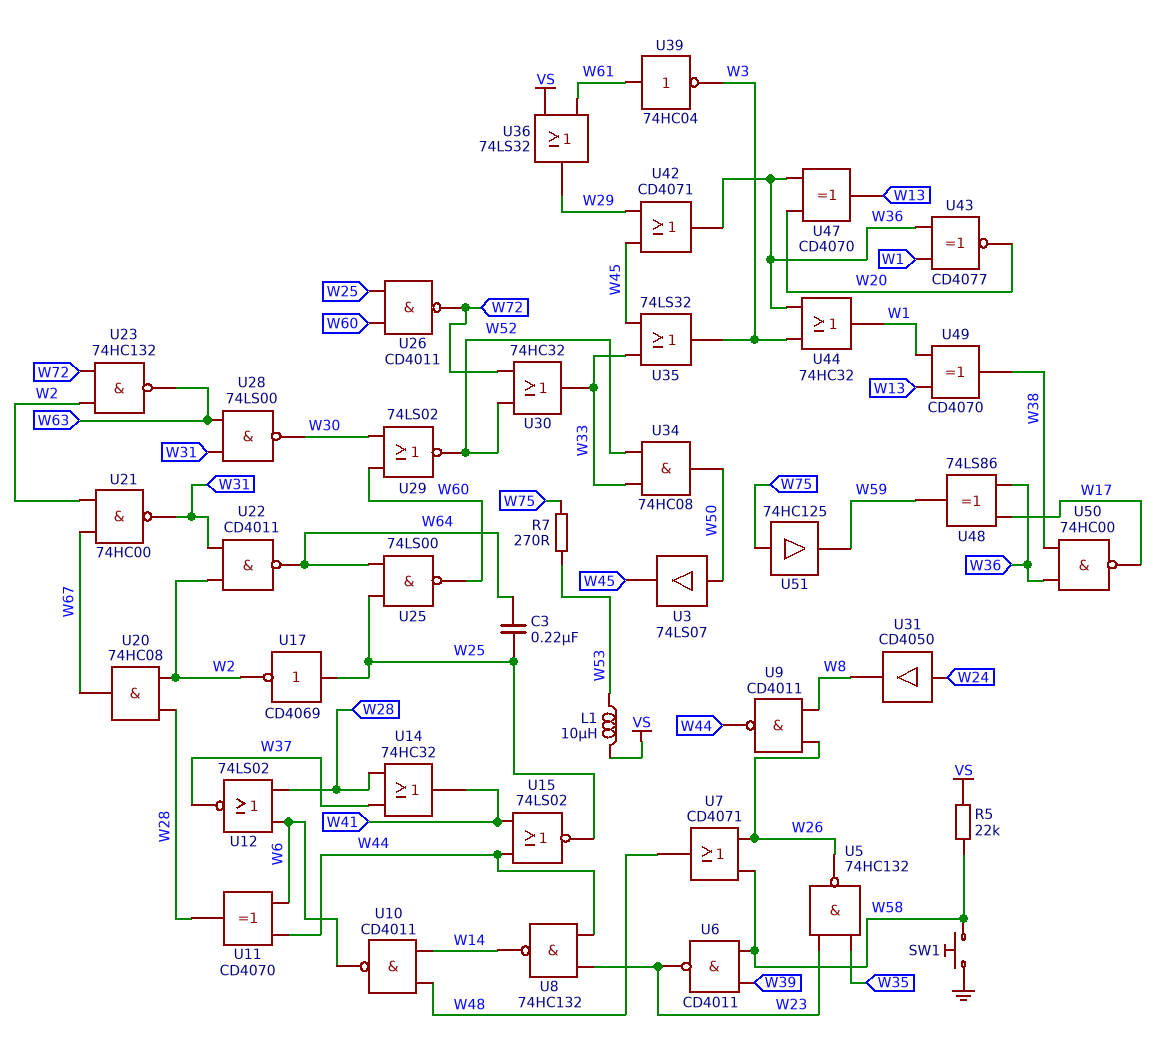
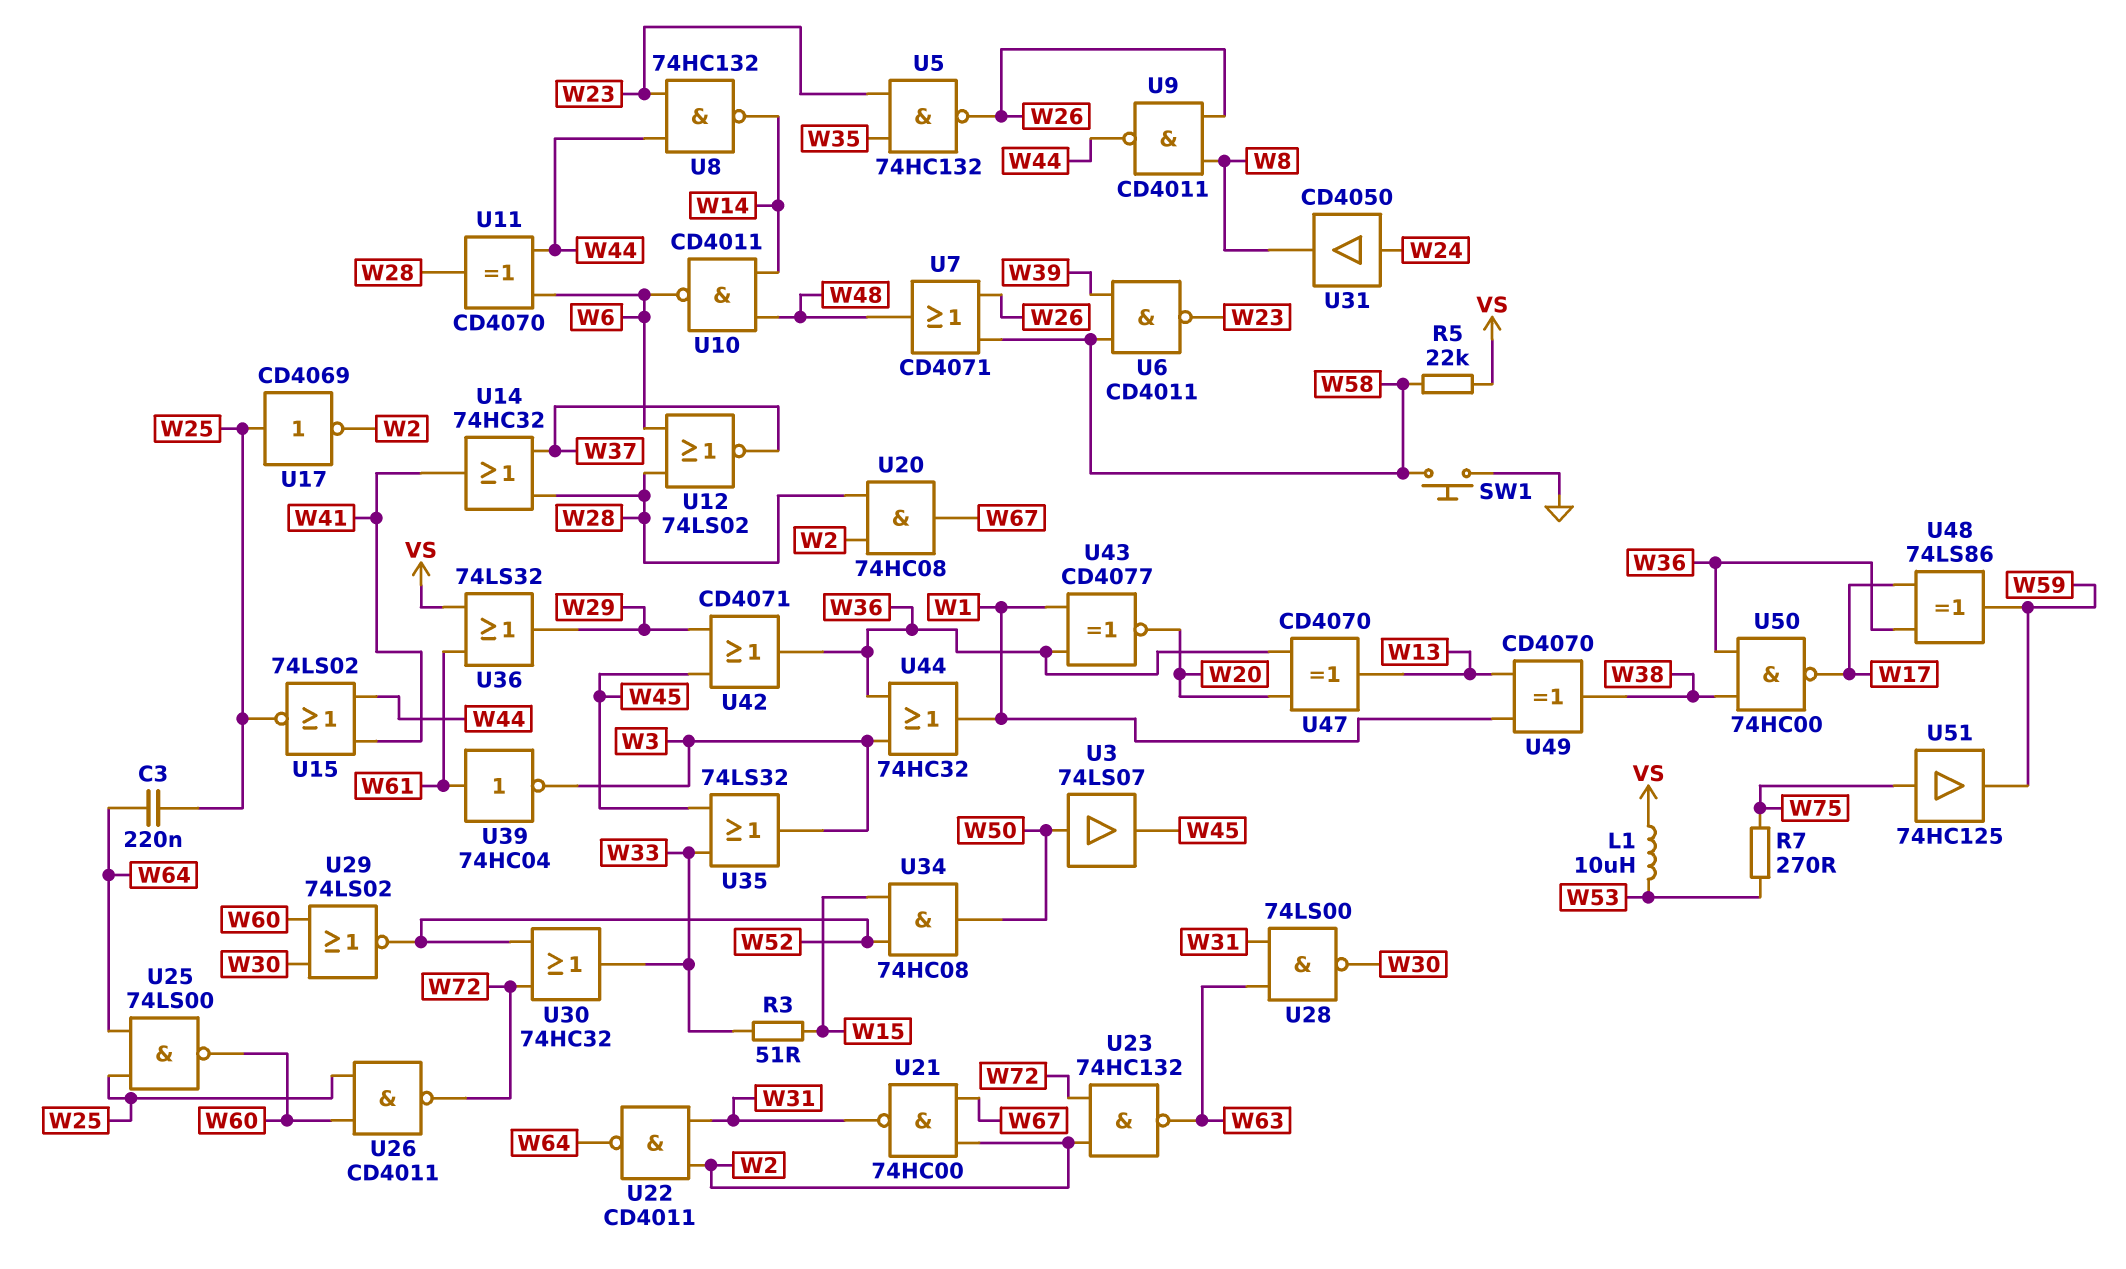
R3: none -> 51 (W15, W33)
U34: AND 74HC08 (in W33, in W52, out W50) -> AND 74HC08 (in W15, in W52, out W50)

